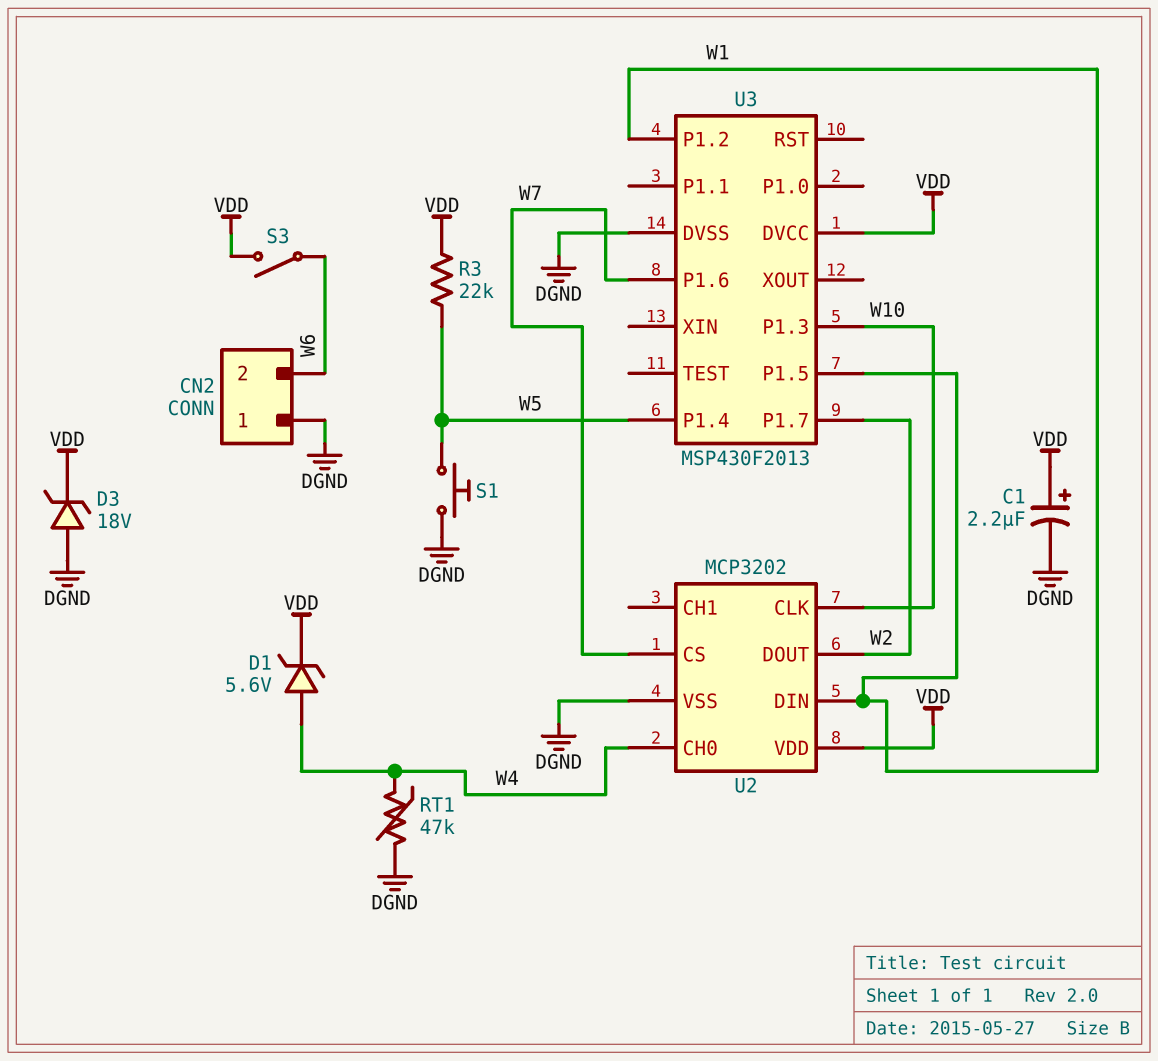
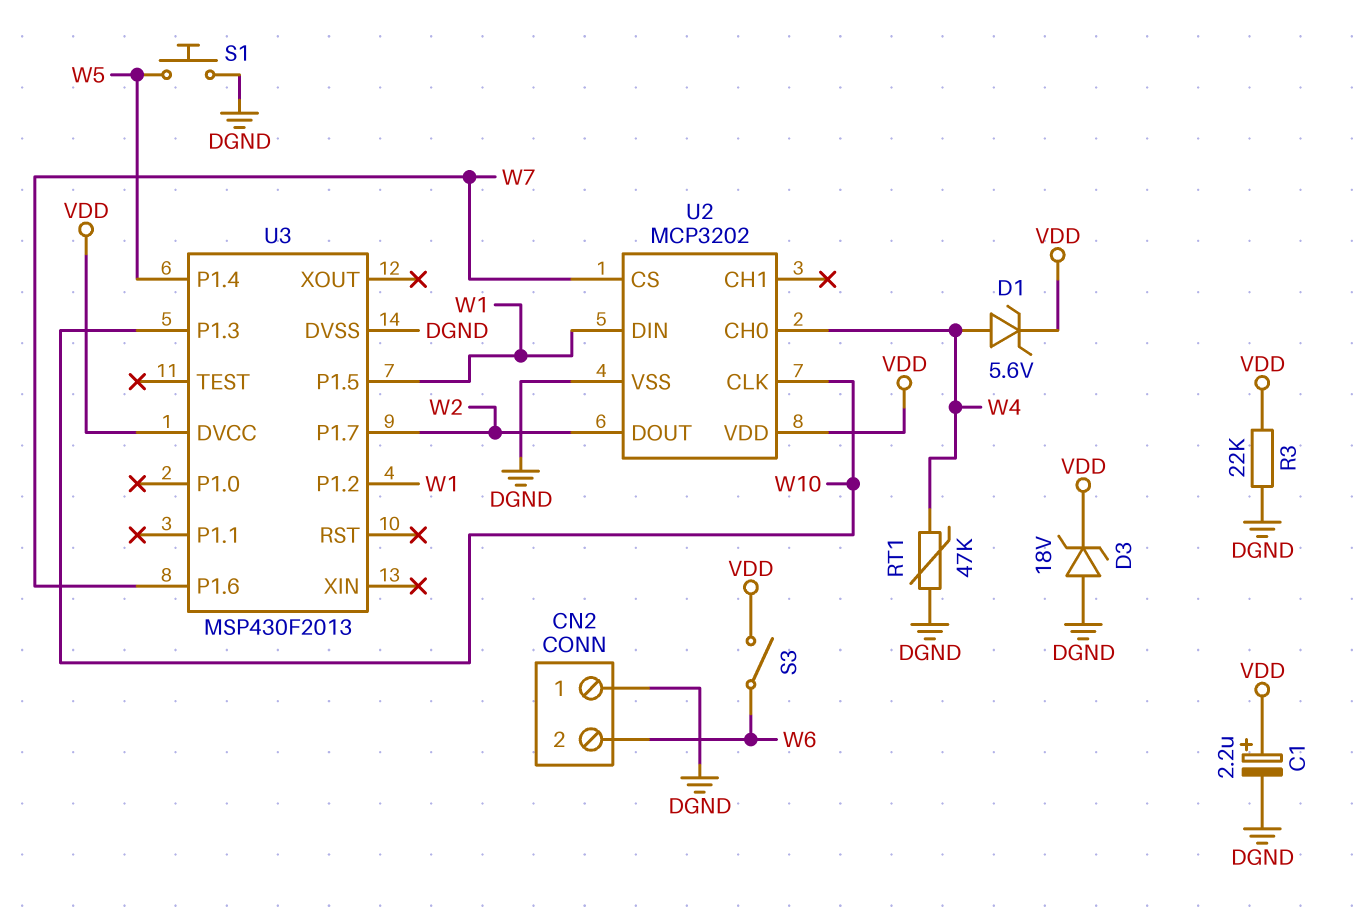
R3: 22k (VDD, W5) -> 22k (DGND, VDD)

